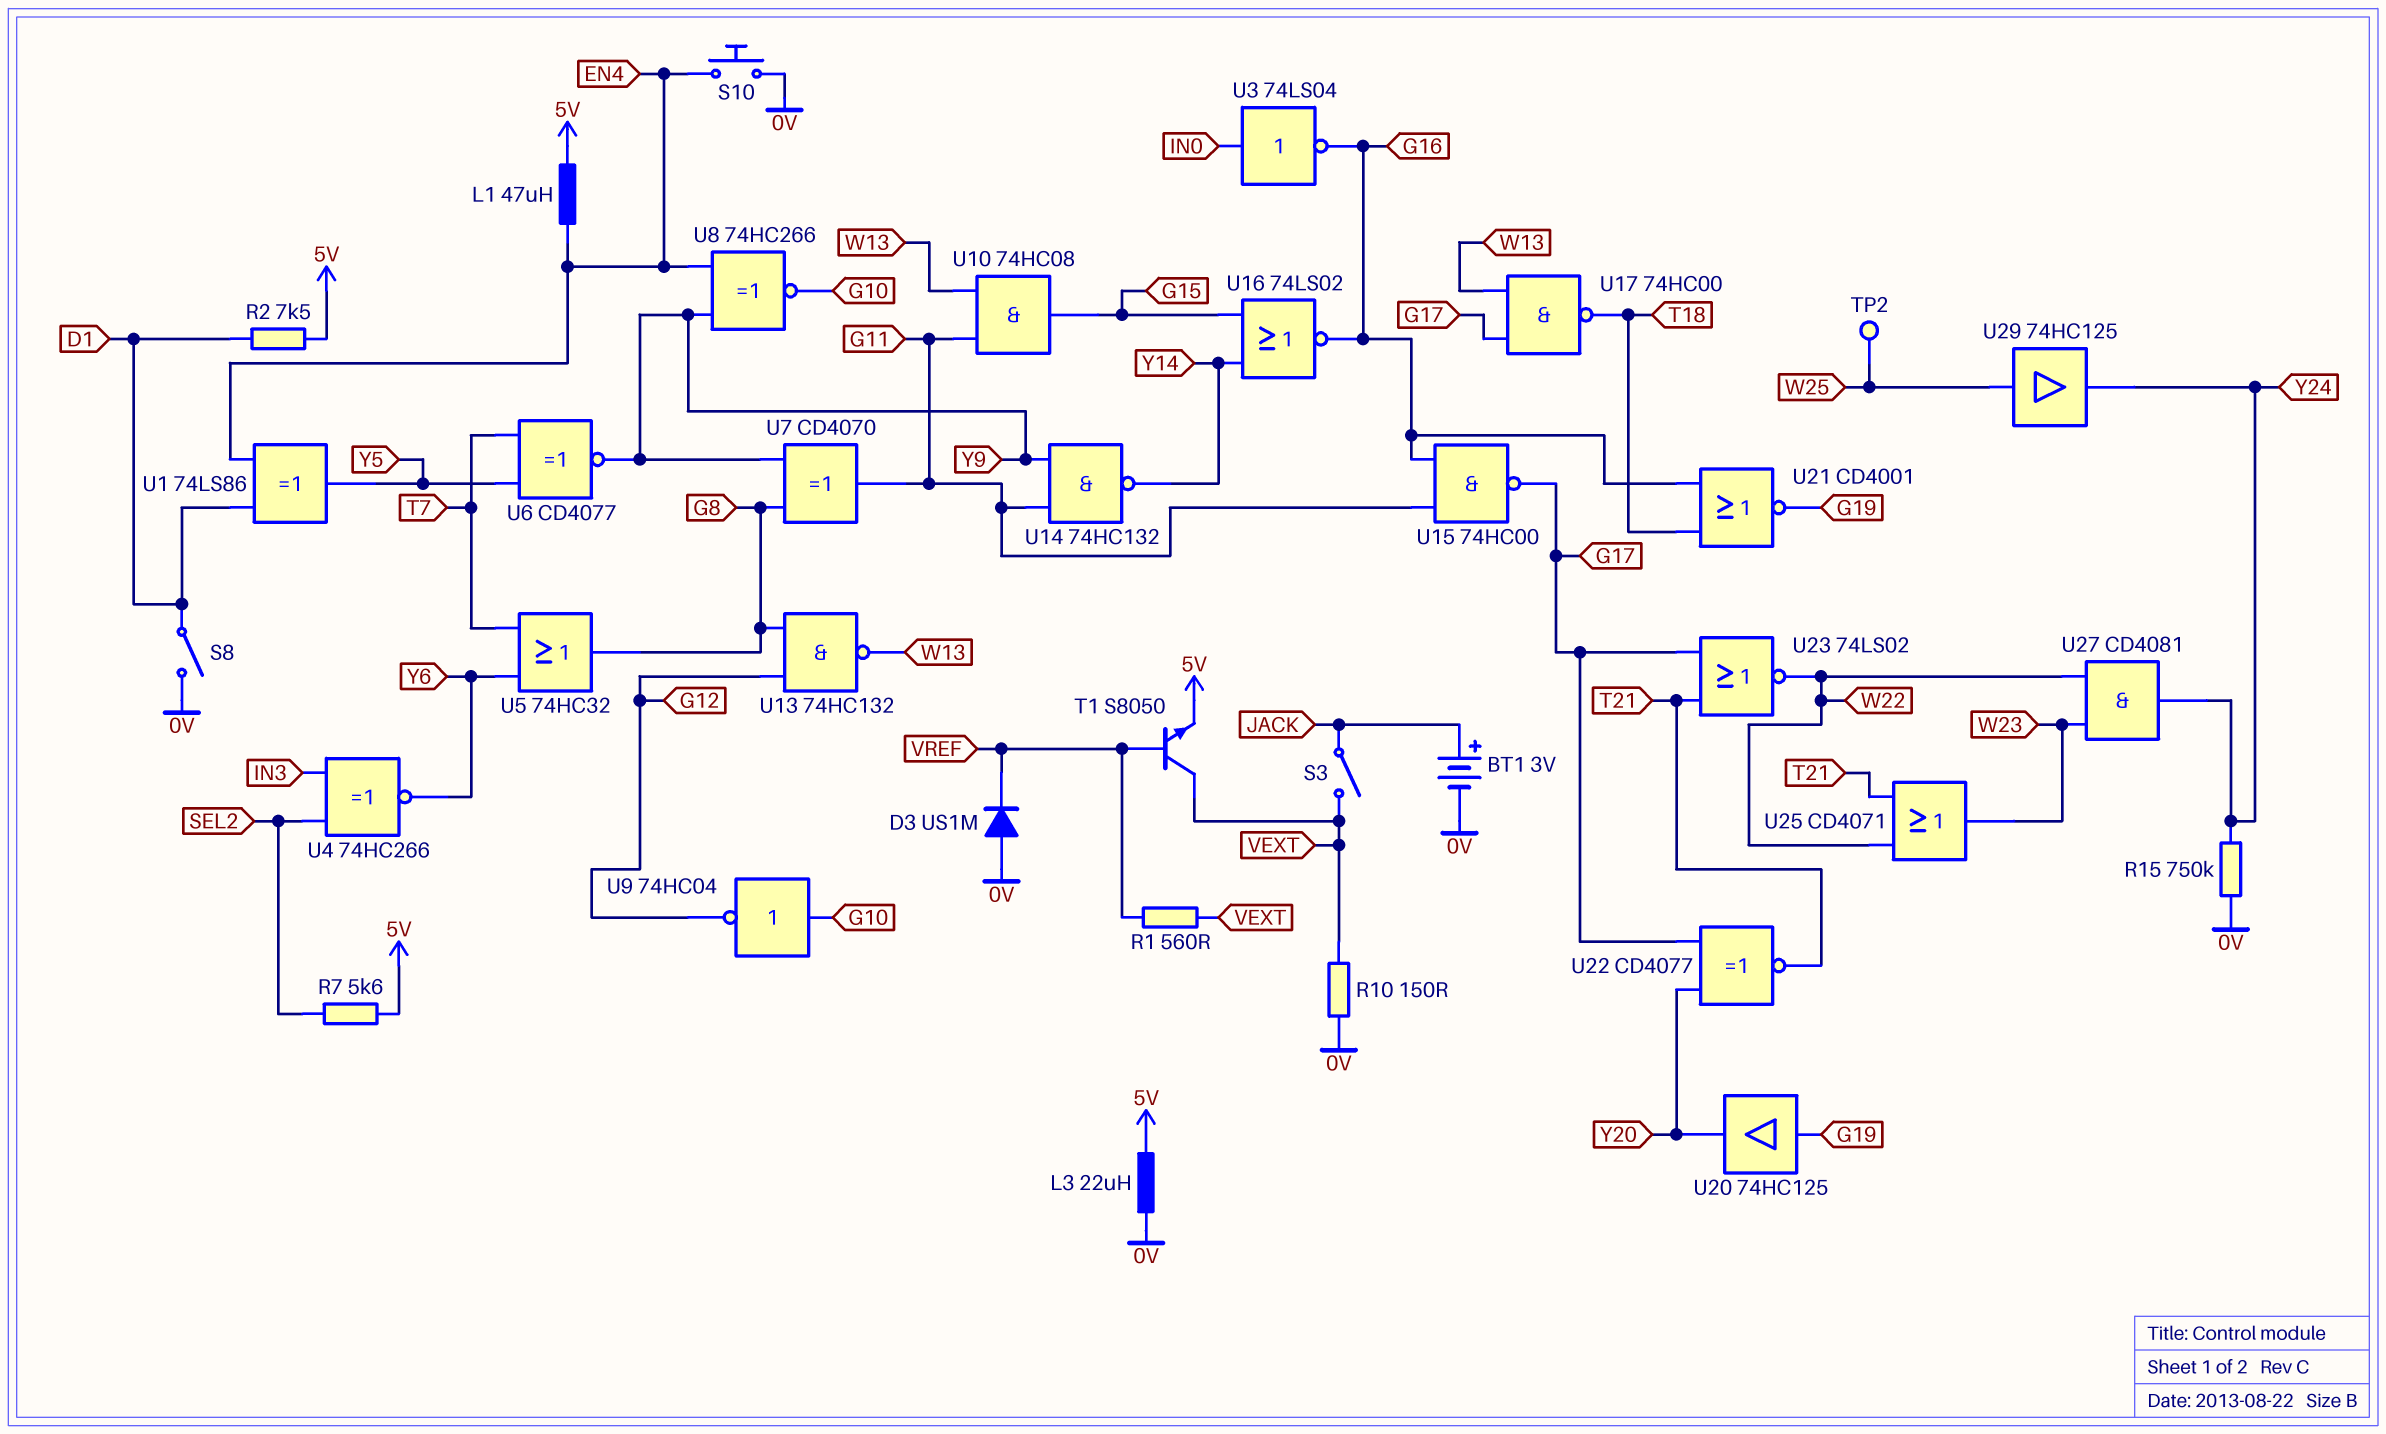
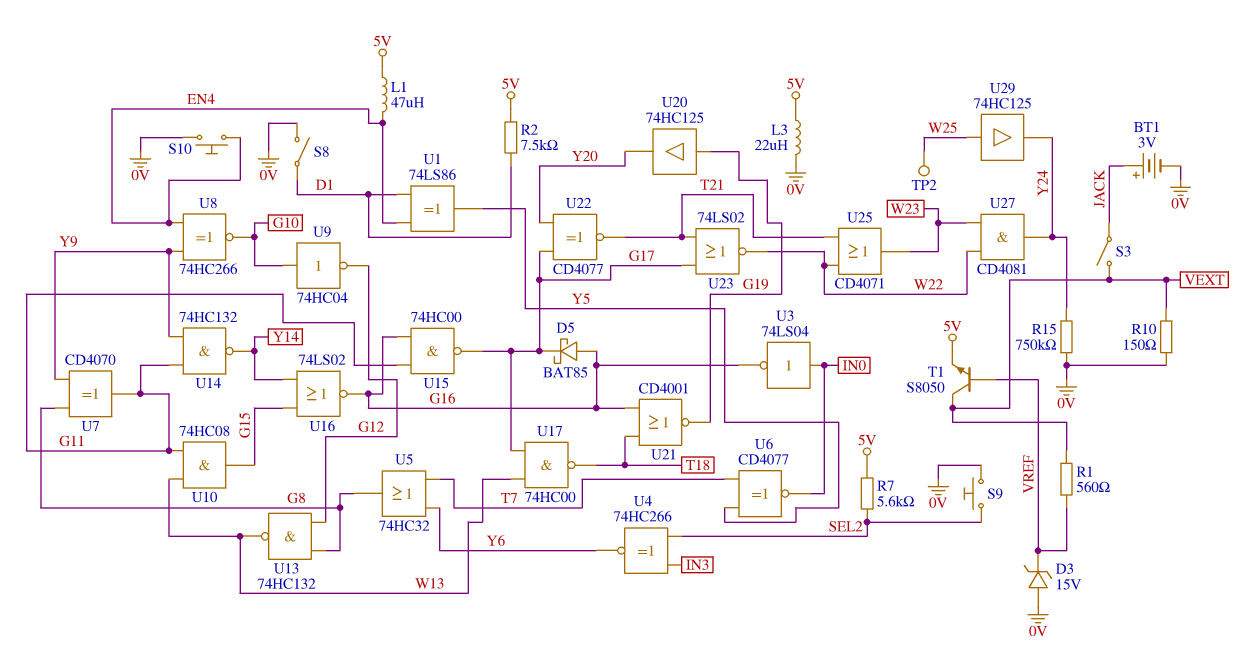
D3: diode US1M (A 0V, K VREF) -> zener 15V (A 0V, K VREF)
D5: none -> schottky BAT85 (A G16, K G17)
S9: none -> button (0V, SEL2)
U6: XNOR CD4077 (in T7, in Y5, out Y9) -> XNOR CD4077 (in T7, in Y5, out IN0)

